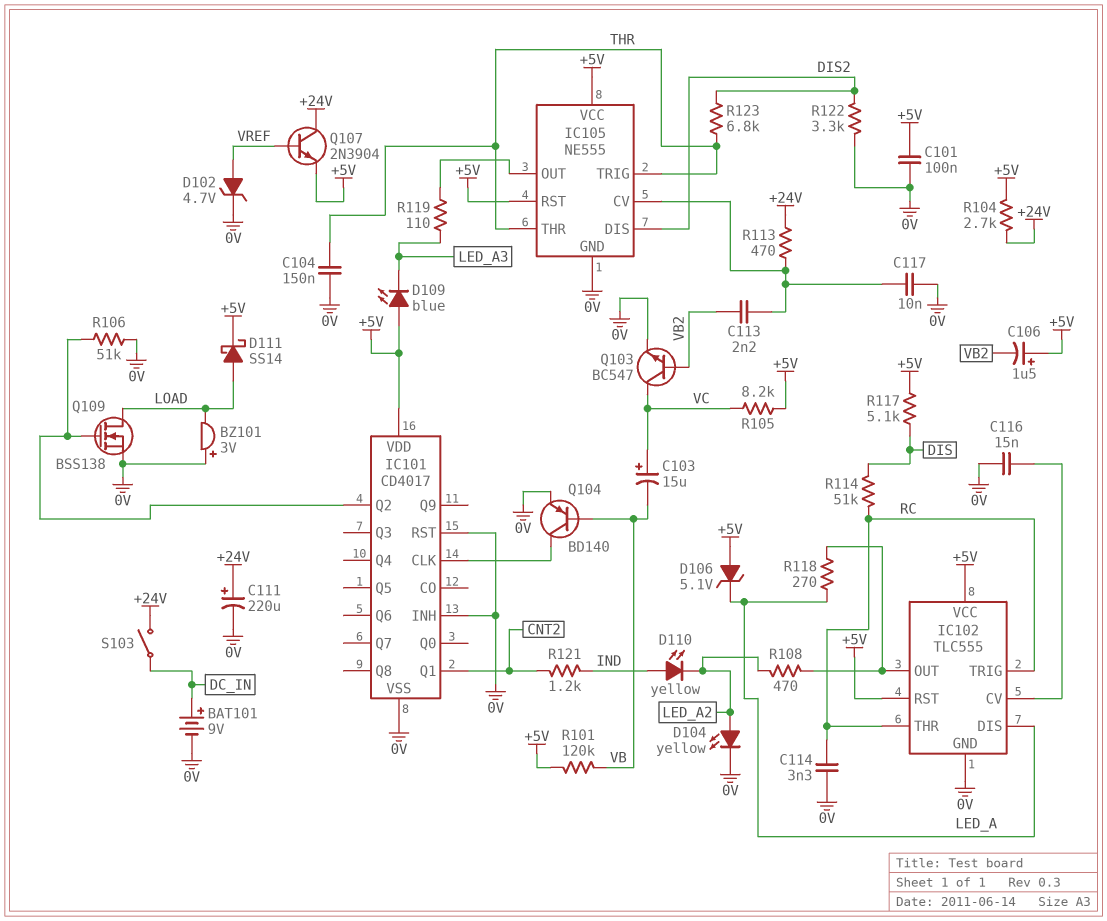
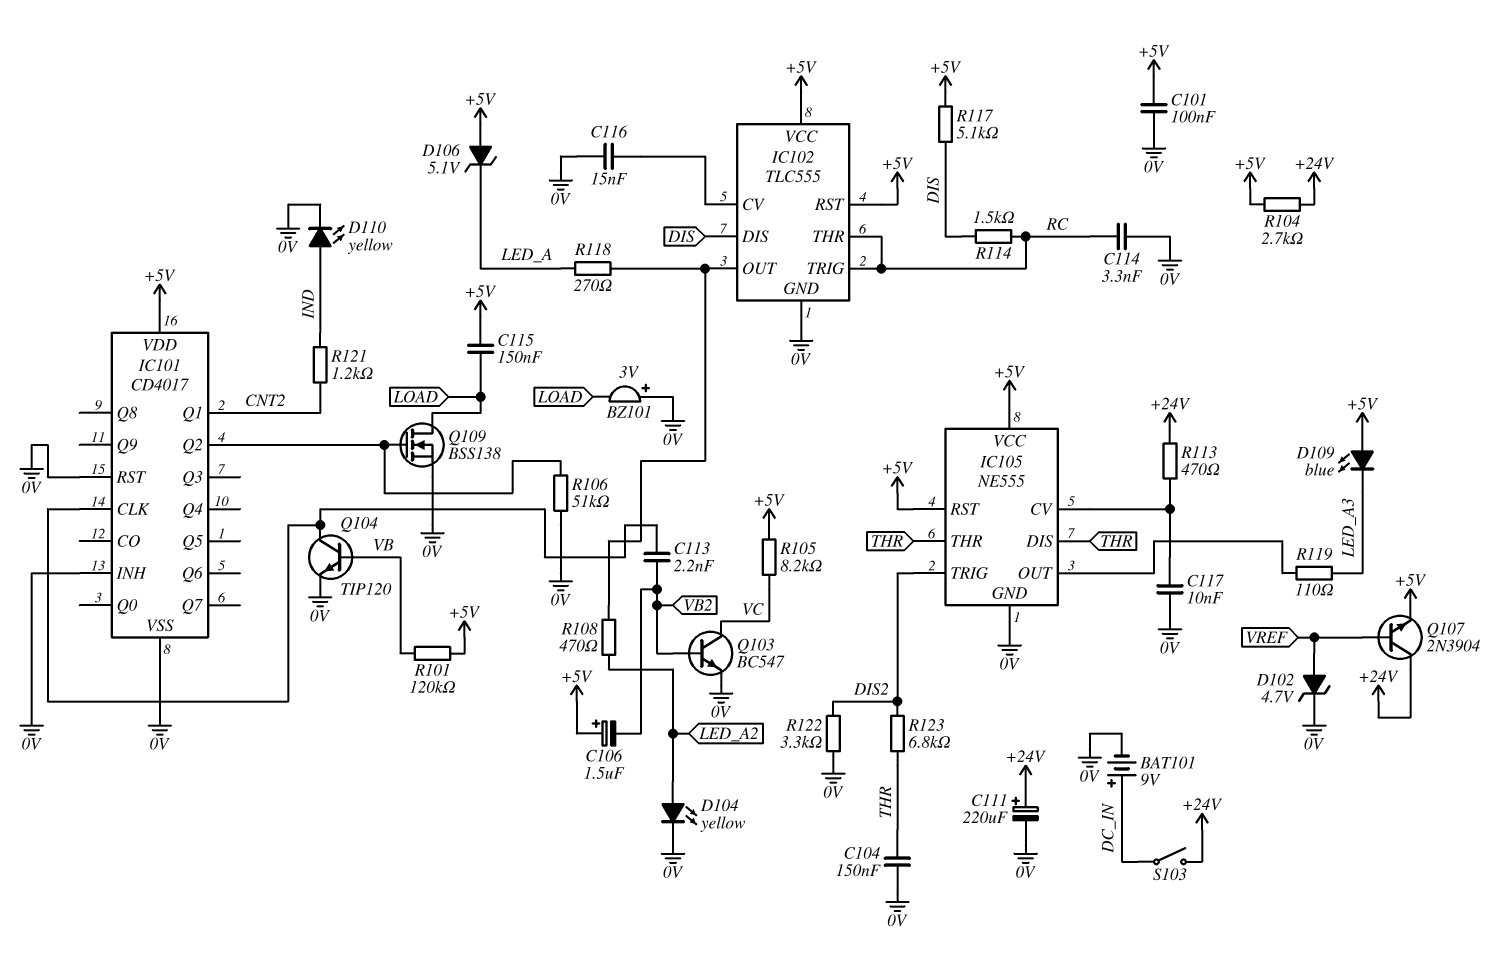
C103: 15uF (plus VC, minus VB) -> none
C113: 2.2nF (IC105/CV, VB2) -> 2.2nF (IC101/CLK, VB2)
C115: none -> 150nF (+5V, LOAD)
D110: LED yellow (A IND, K LED_A2) -> LED yellow (A IND, K 0V)
D111: schottky SS14 (A LOAD, K +5V) -> none
IC102 pin DIS: LED_A -> DIS
IC105 pin DIS: DIS2 -> THR
IC105 pin TRIG: THR -> DIS2
Q104: PNP BD140 (B VB, C IC101/CLK, E 0V) -> NPN TIP120 (B VB, C IC101/CLK, E 0V)
R114: 51k (DIS, RC) -> 1.5k (DIS, RC)

